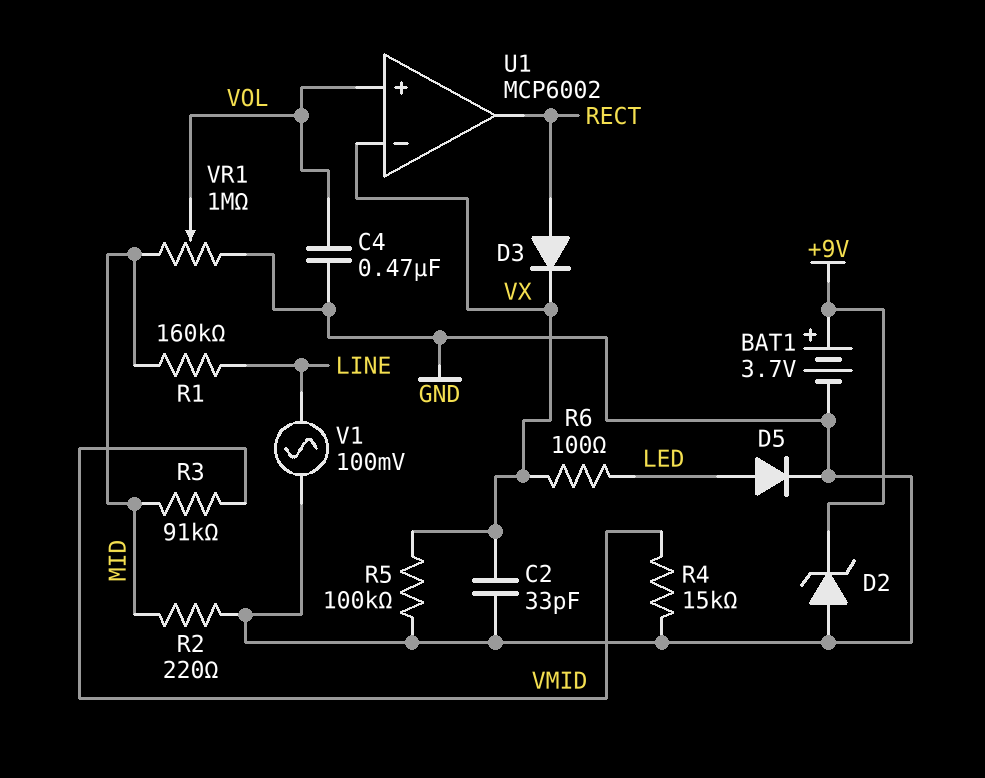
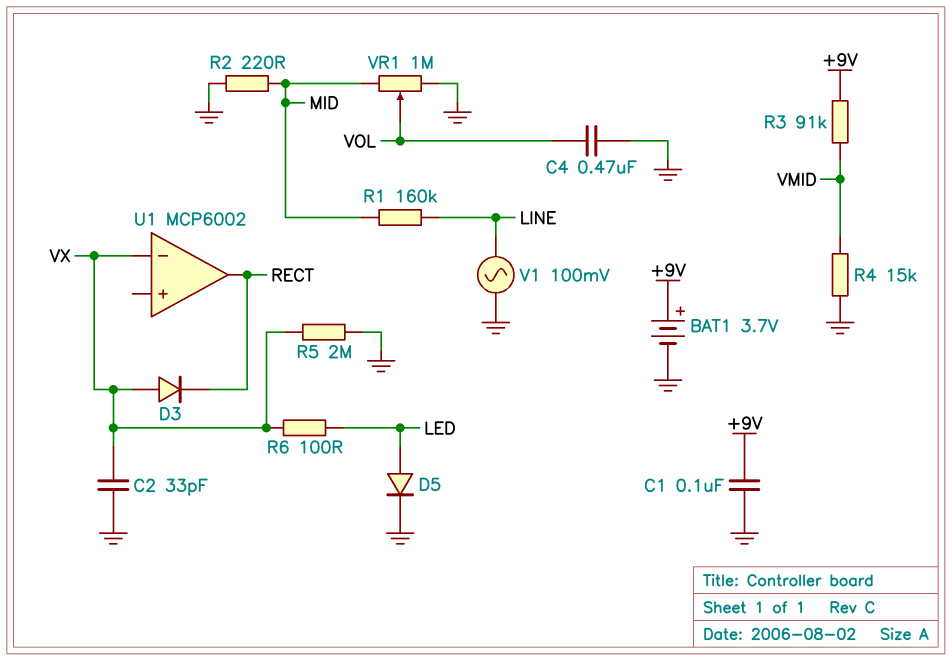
C1: none -> 100nF (+9V, GND)
D2: zener (A GND, K +9V) -> none
D3: diode (A RECT, K VX) -> diode (A VX, K RECT)
R3: 91k (MID, VMID) -> 91k (+9V, VMID)
R5: 100k (GND, VX) -> 2M (GND, VX)
U1 pin in+: VOL -> none

